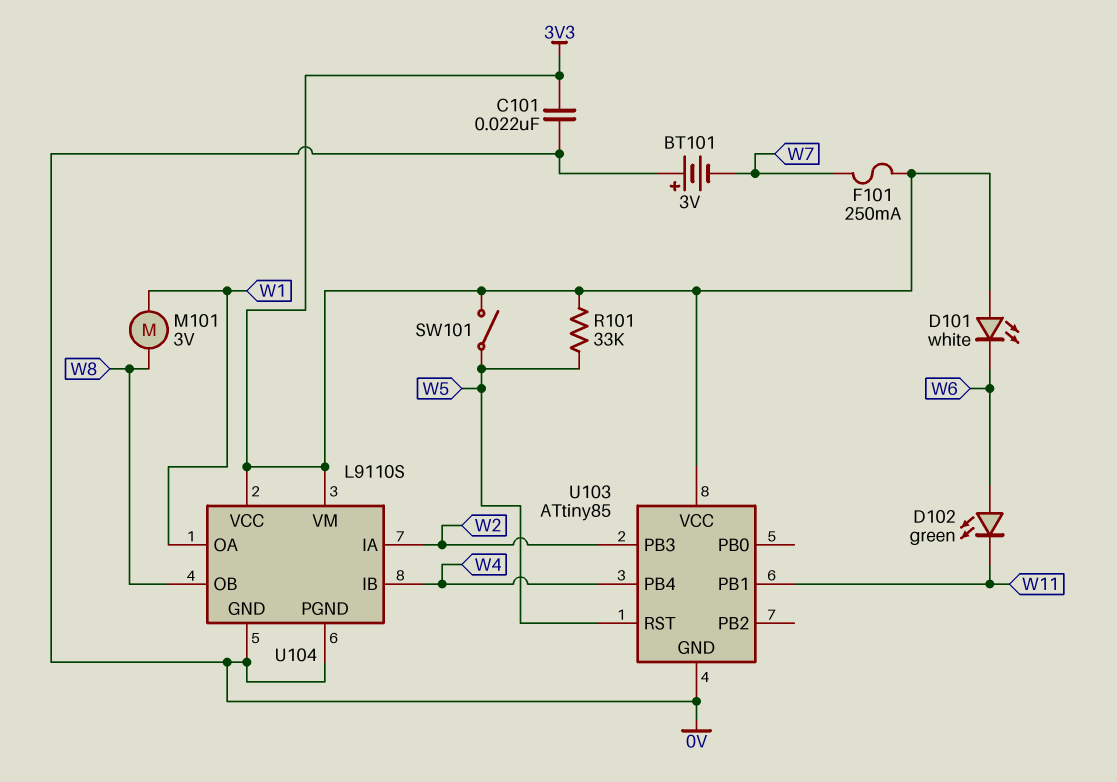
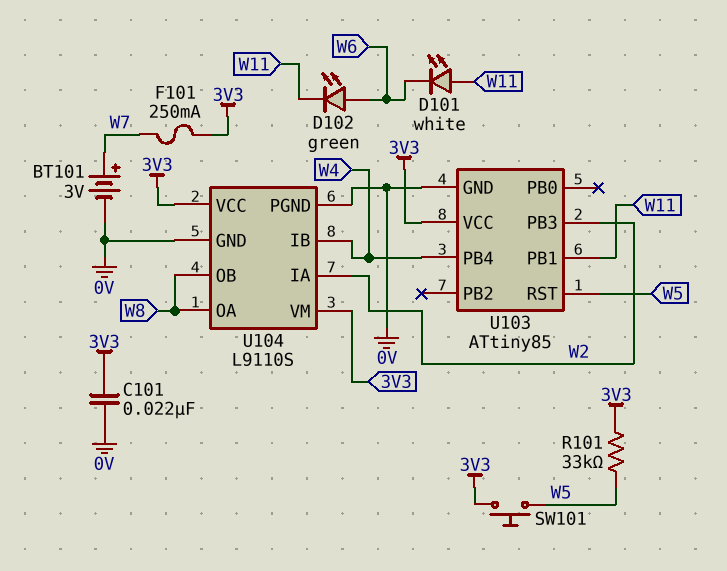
BT101: 3V (plus 0V, minus W7) -> 3V (plus W7, minus 0V)
D101: LED white (A 3V3, K W6) -> LED white (A W11, K W6)
M101: motor 3V (W1, W8) -> none
SW101: switch (3V3, W5) -> button (3V3, W5)
U104 pin OA: W1 -> W8

